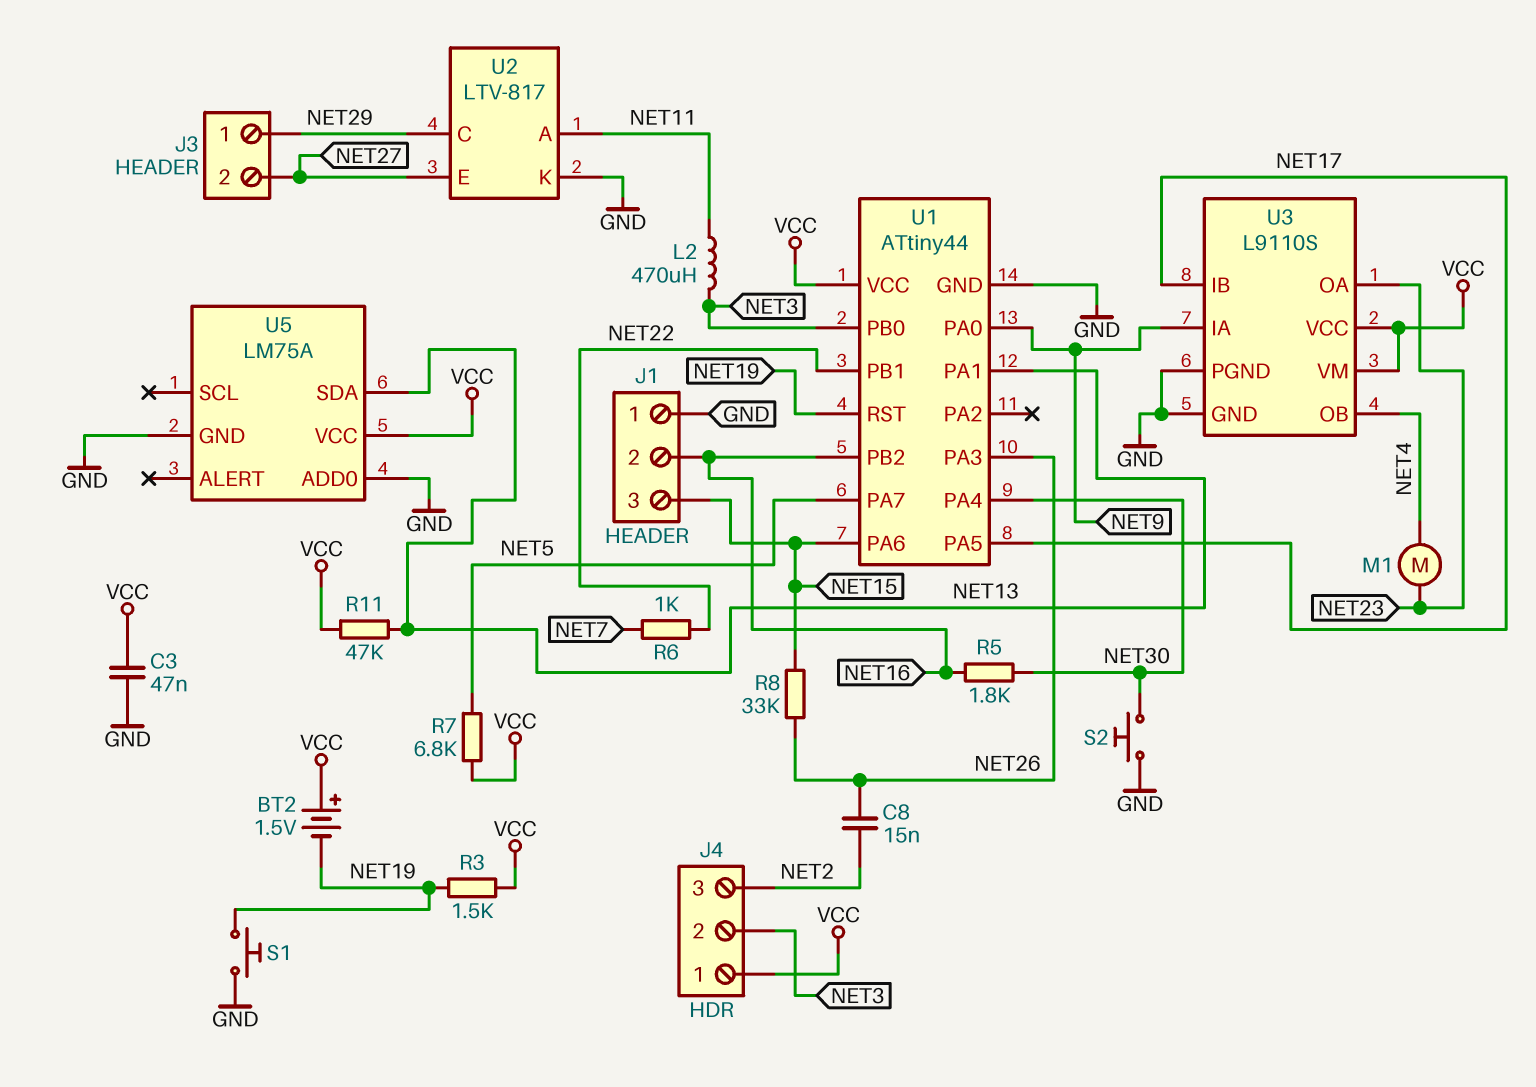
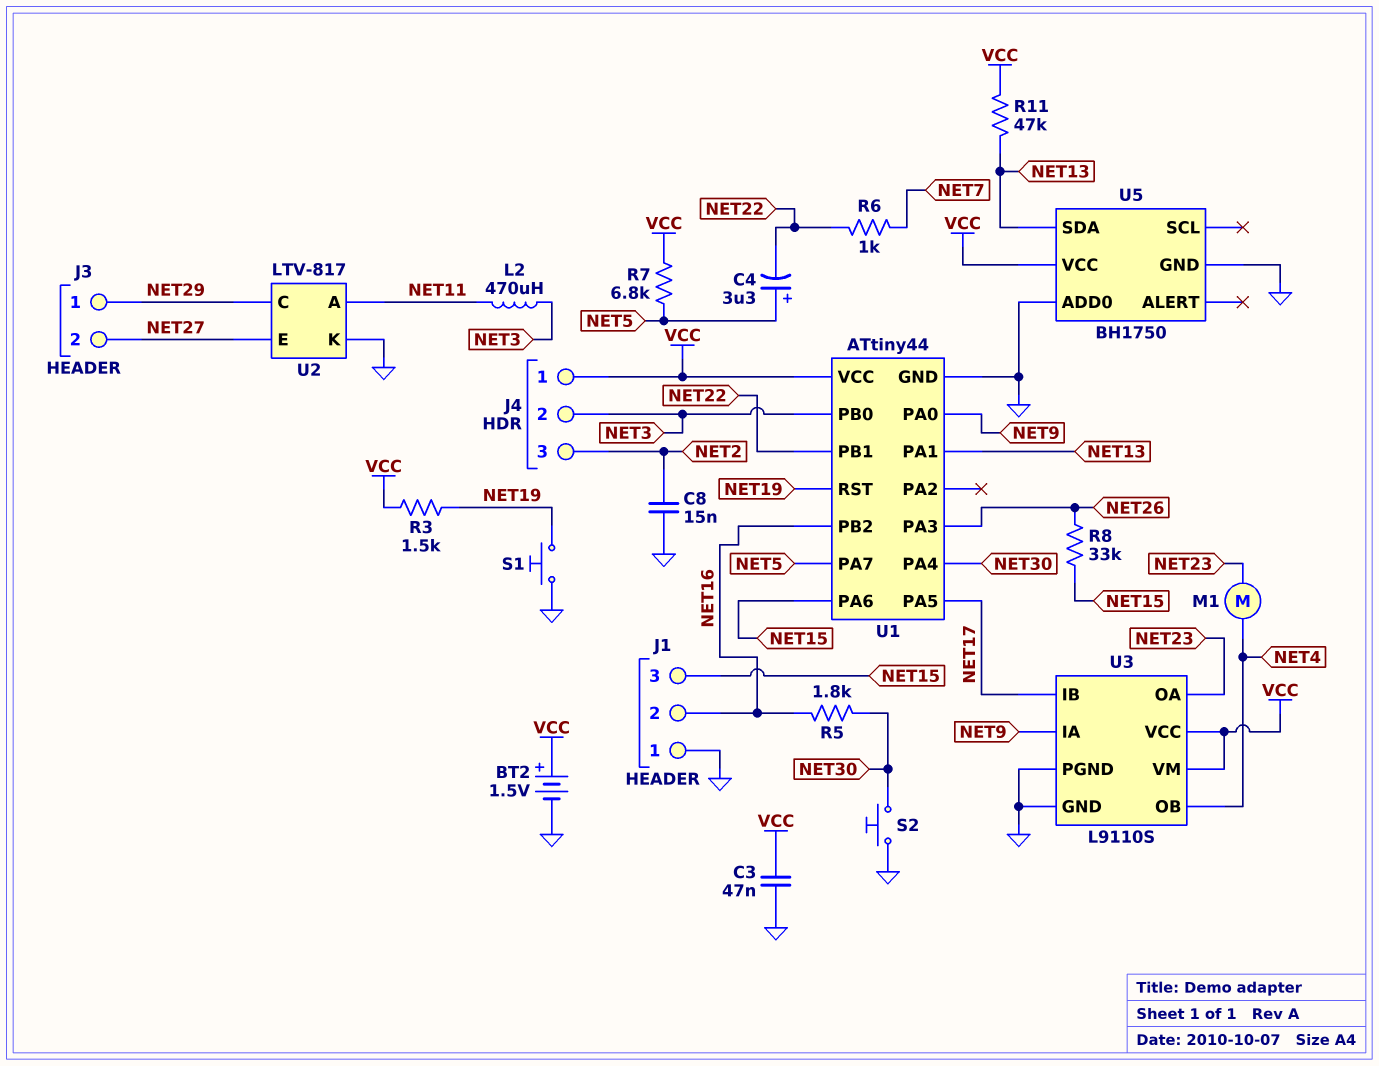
BT2: 1.5V (plus VCC, minus NET19) -> 1.5V (plus VCC, minus GND)
C4: none -> 3.3uF (plus NET5, minus NET22)
C8: 15nF (NET2, NET26) -> 15nF (GND, NET2)
U5: LM75A -> BH1750

